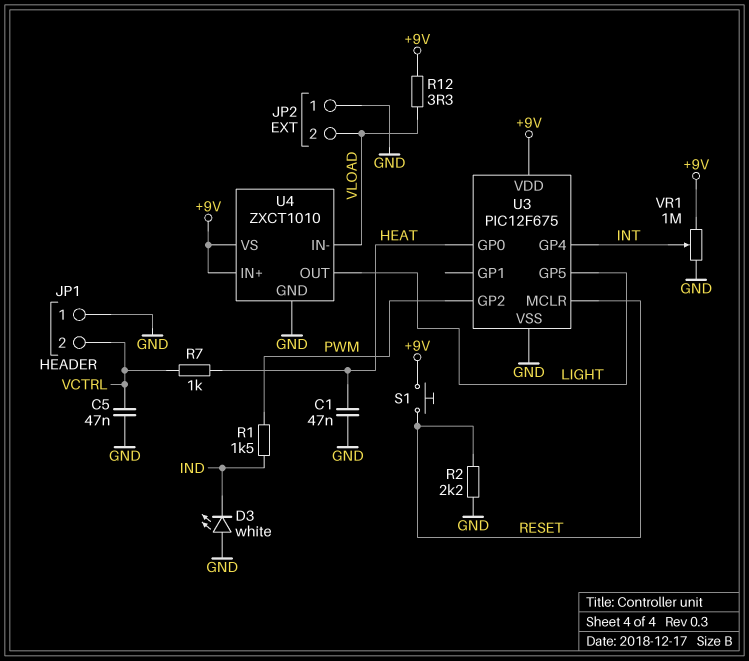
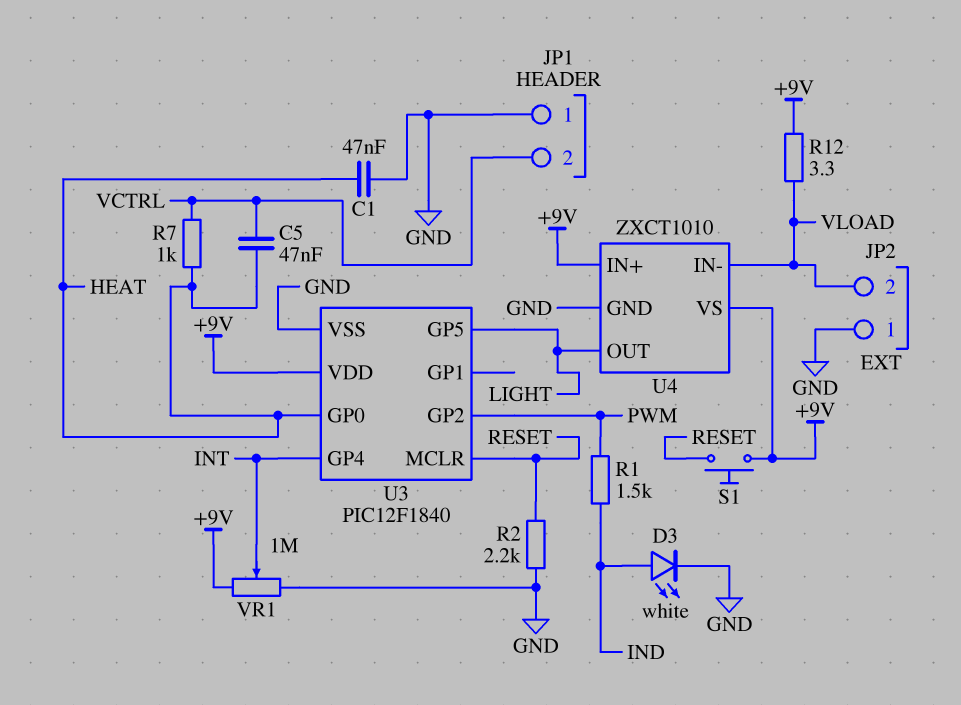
C5: 47nF (GND, VCTRL) -> 47nF (HEAT, VCTRL)
D3: LED white (A GND, K IND) -> LED white (A IND, K GND)
U3: PIC12F675 -> PIC12F1840

